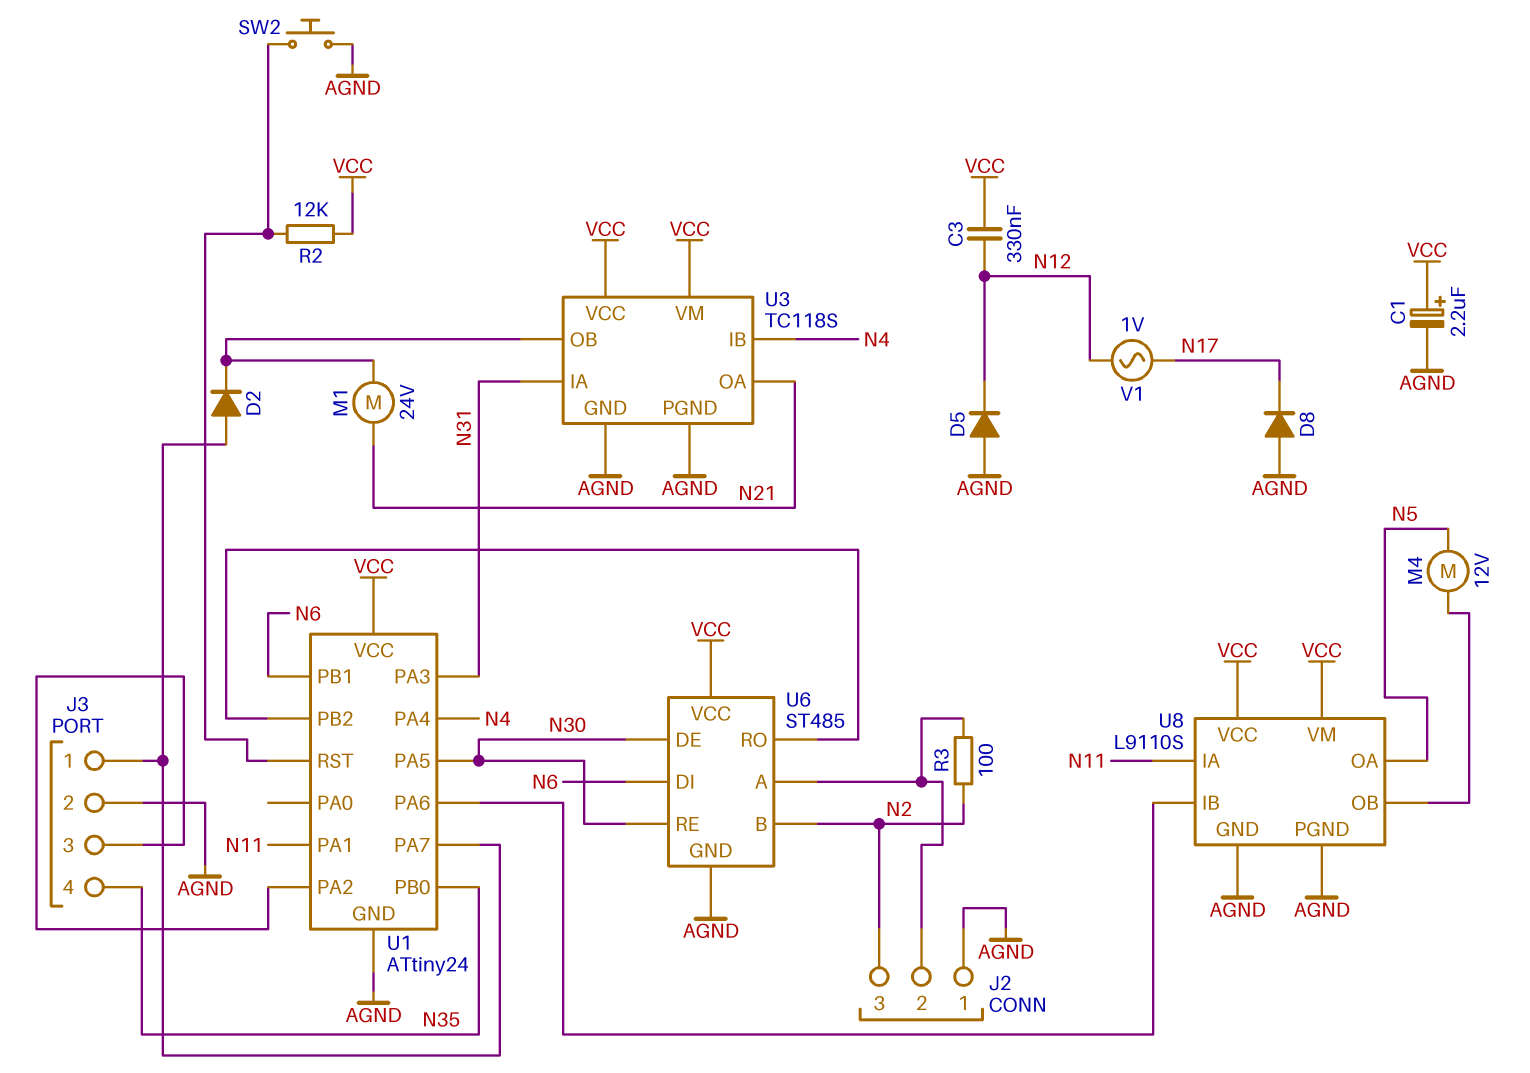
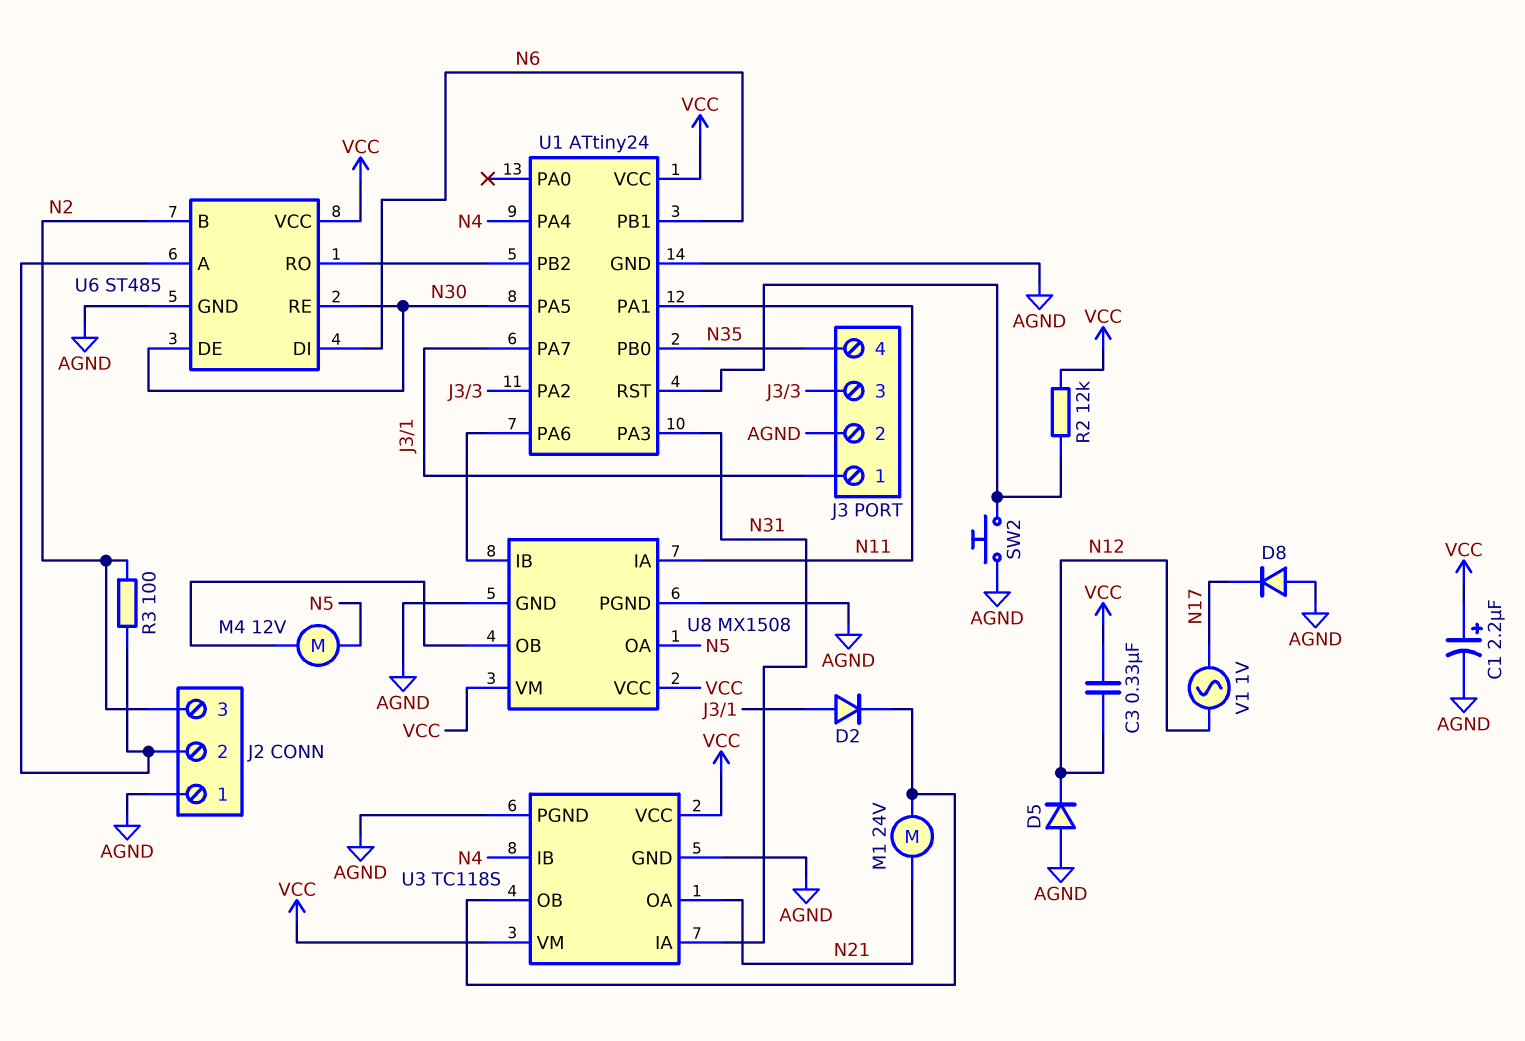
U8: L9110S -> MX1508

